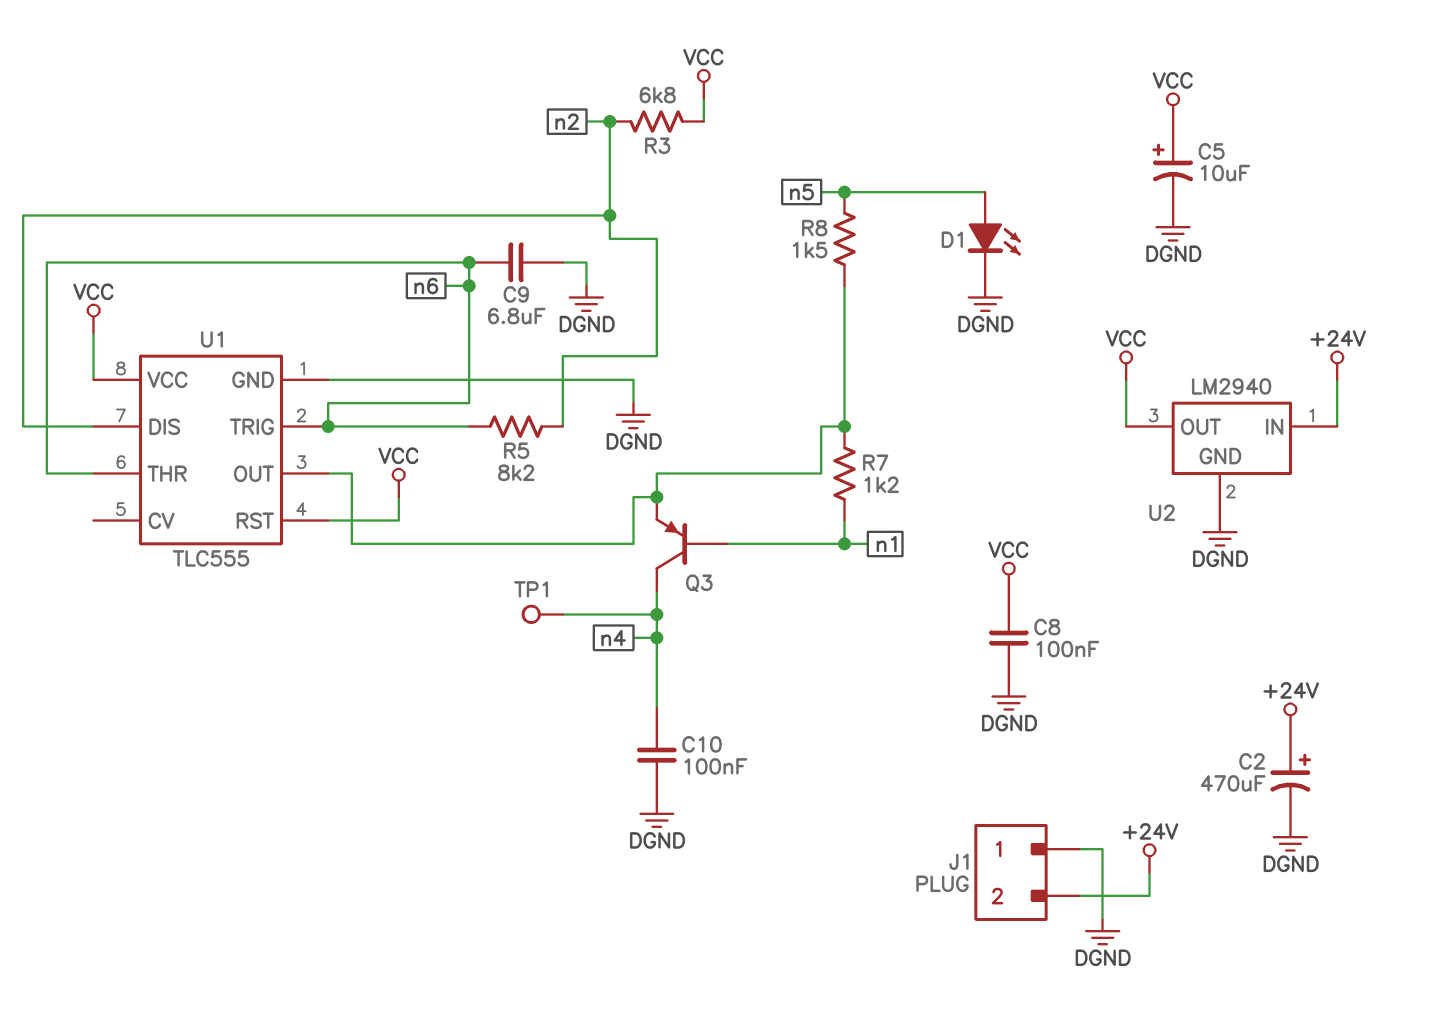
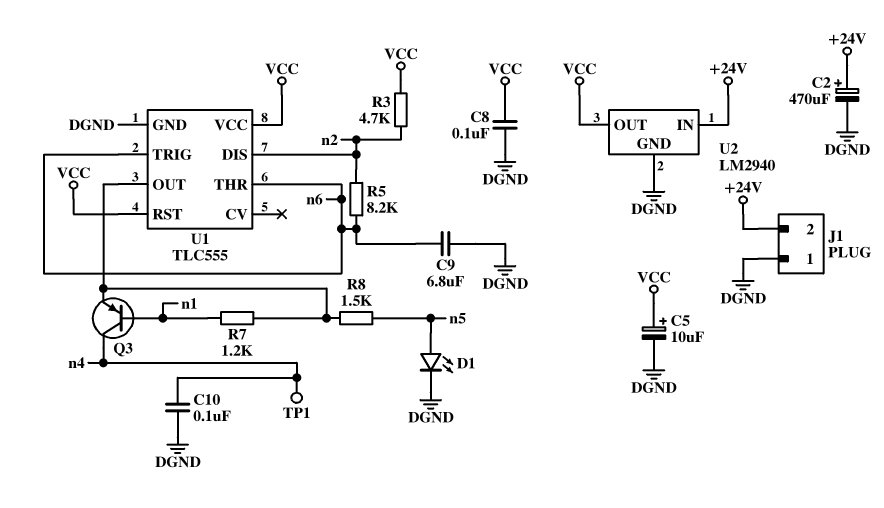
R3: 6.8k (VCC, n2) -> 4.7k (VCC, n2)

